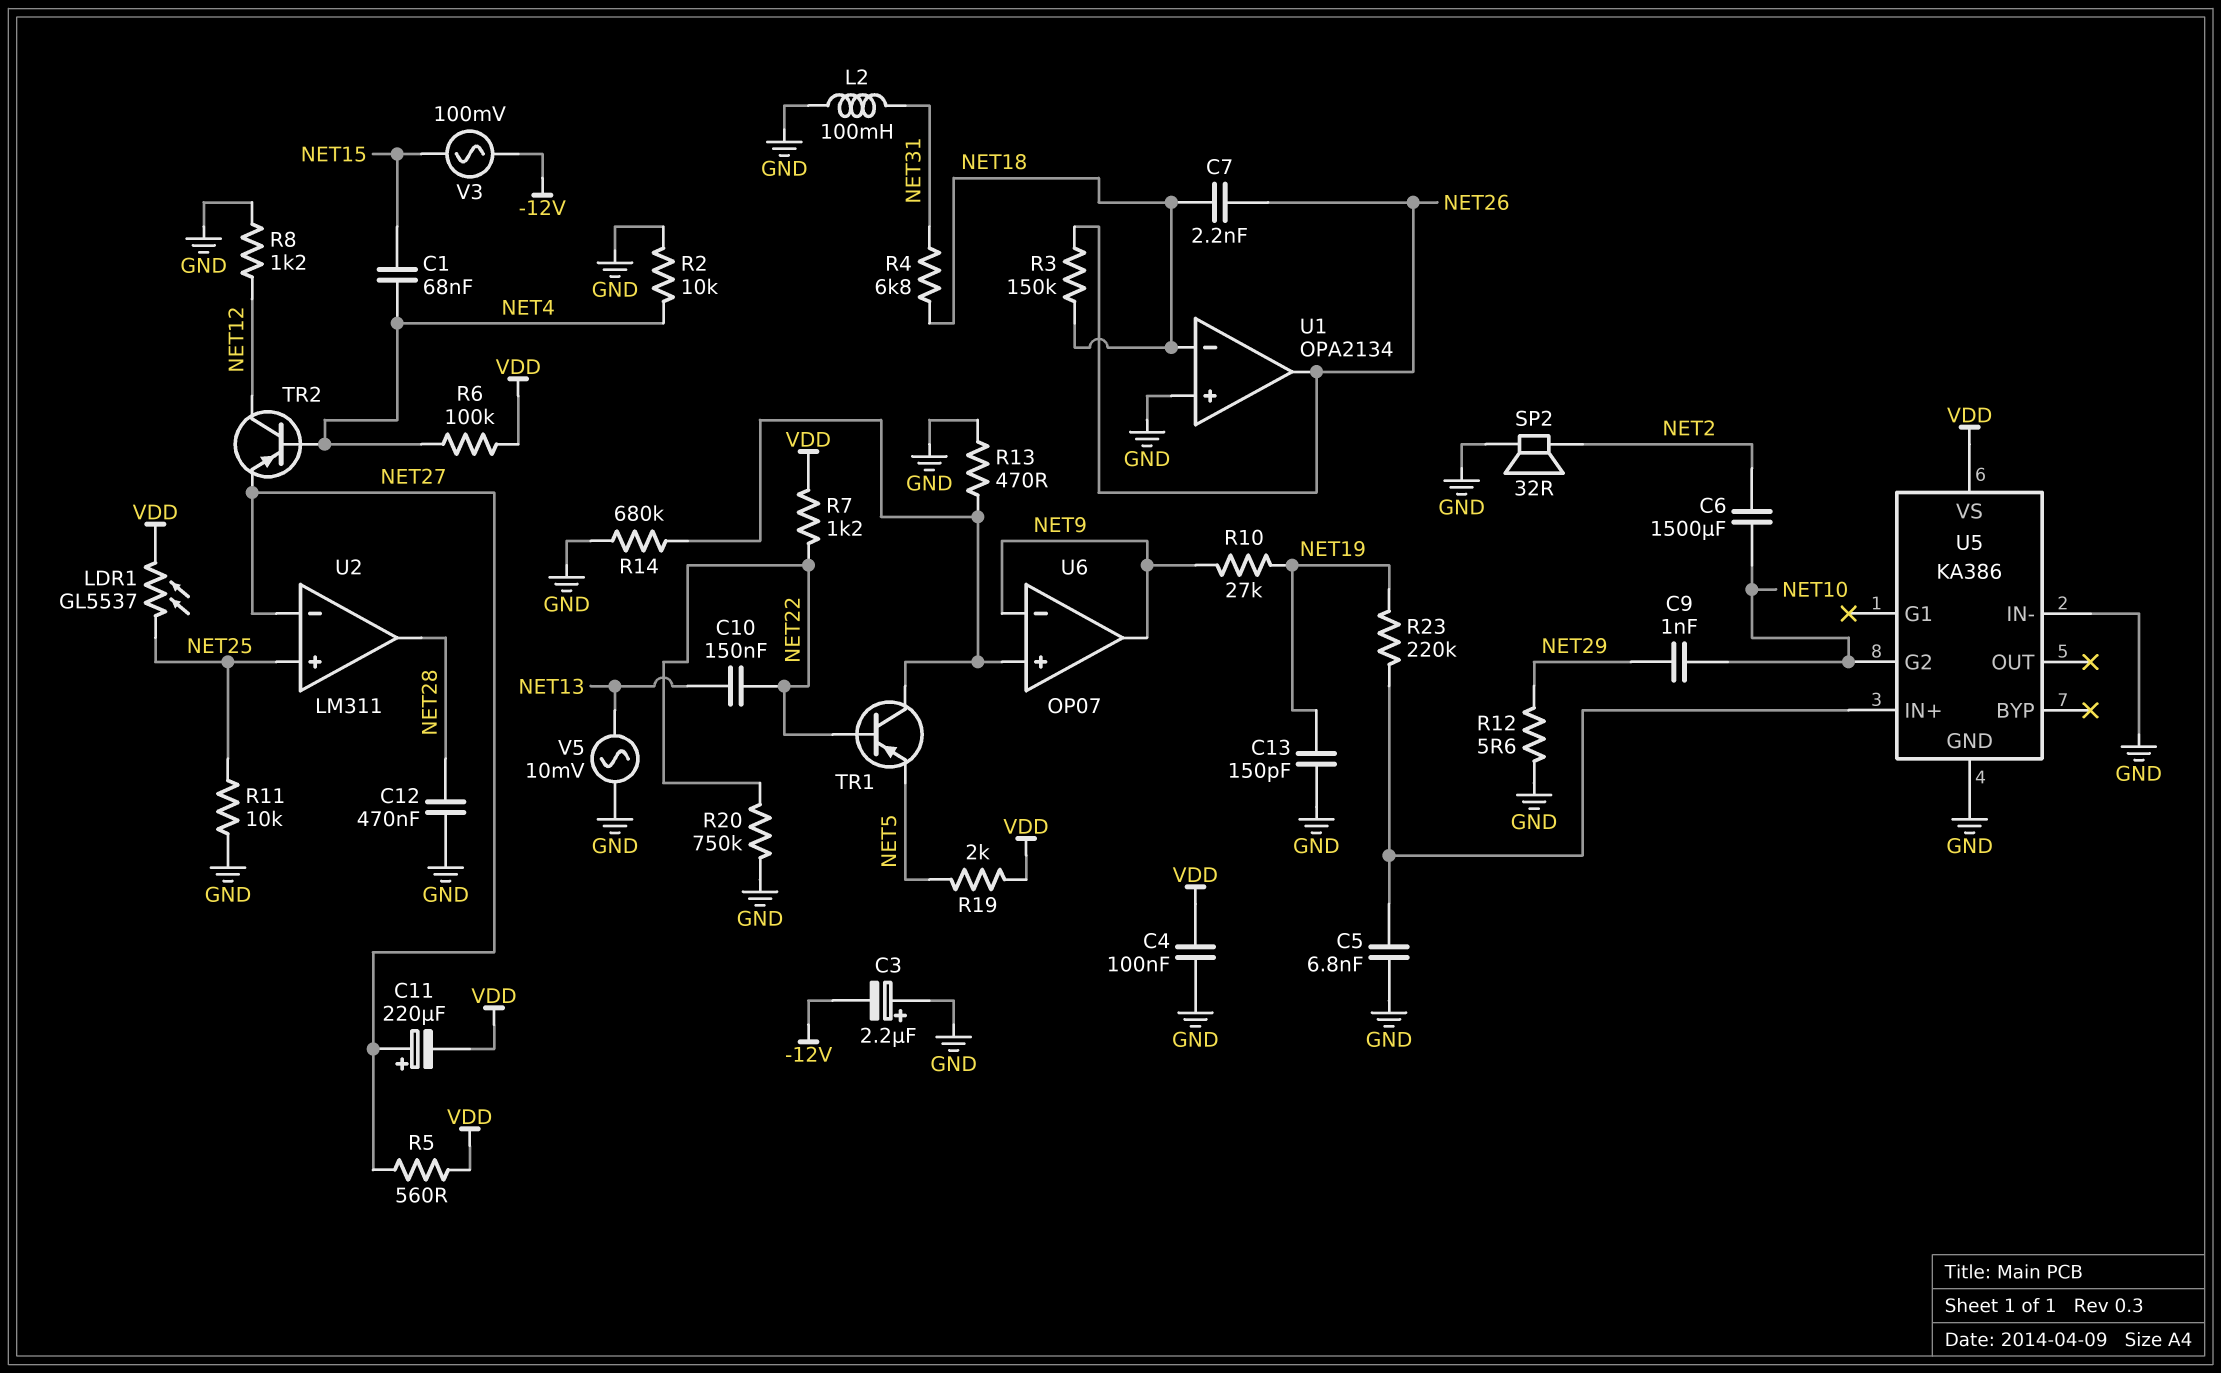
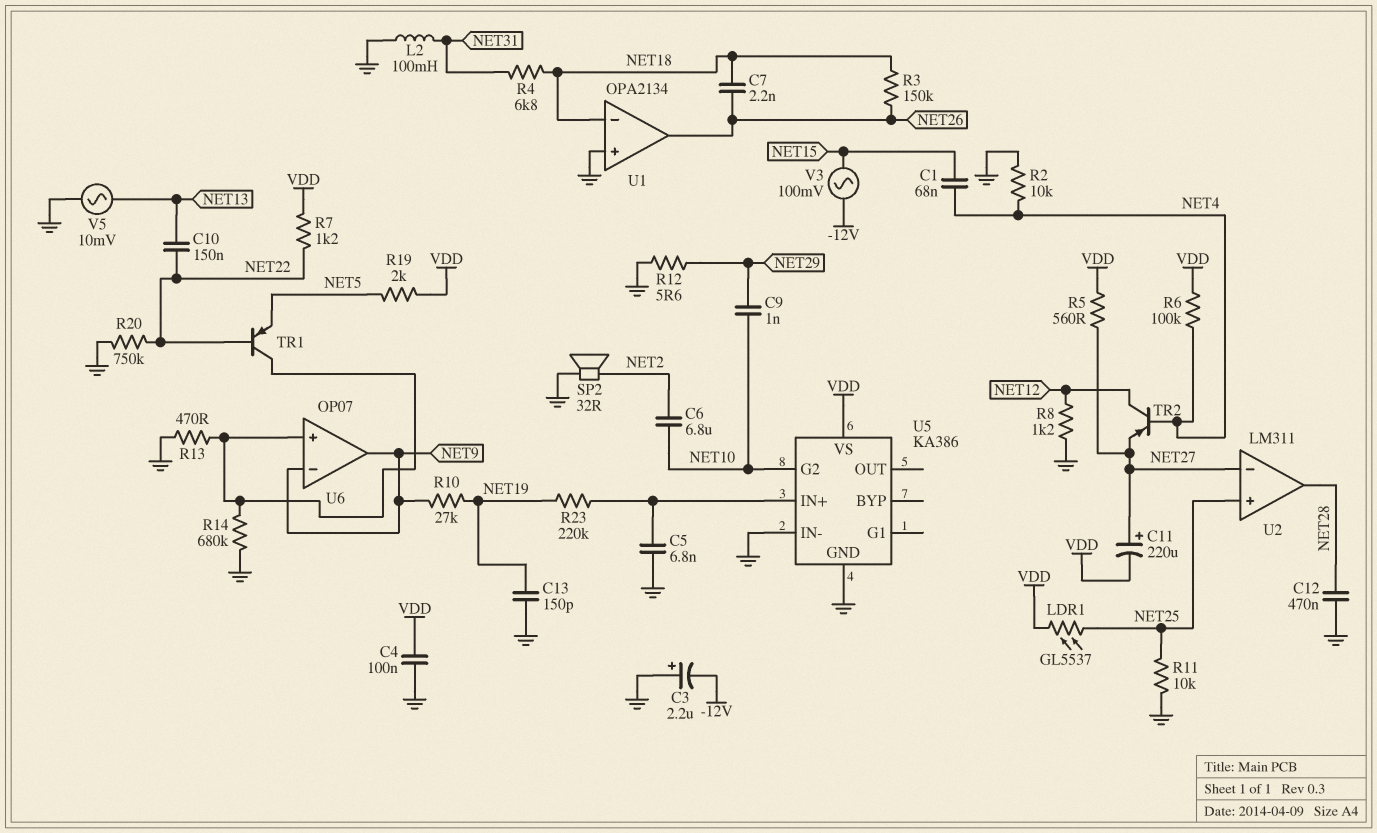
C6: 1500uF (NET2, NET10) -> 6.8uF (NET2, NET10)

